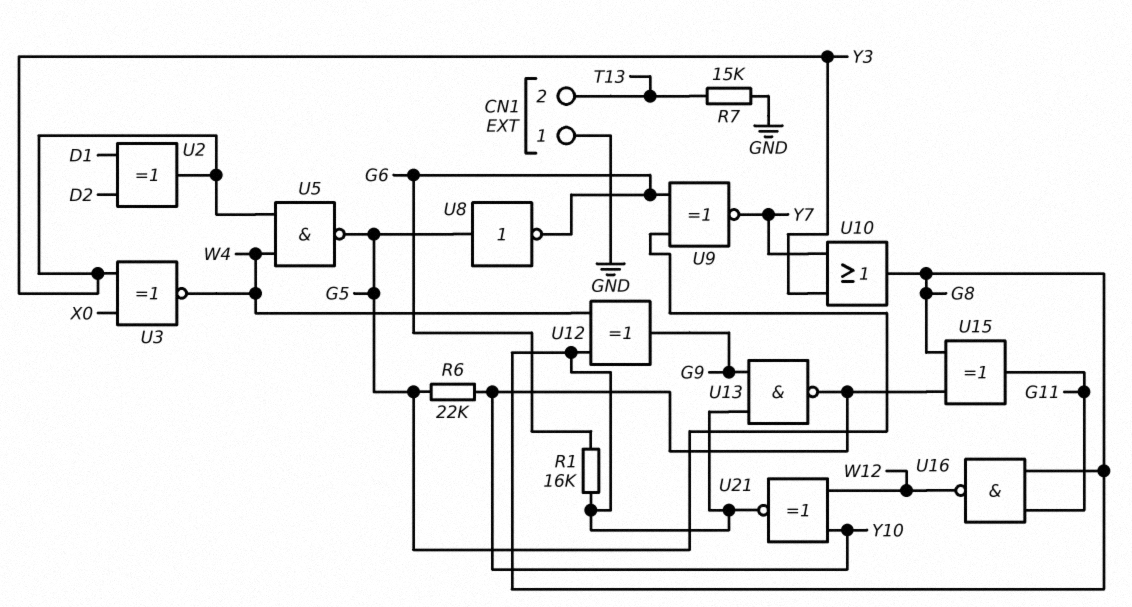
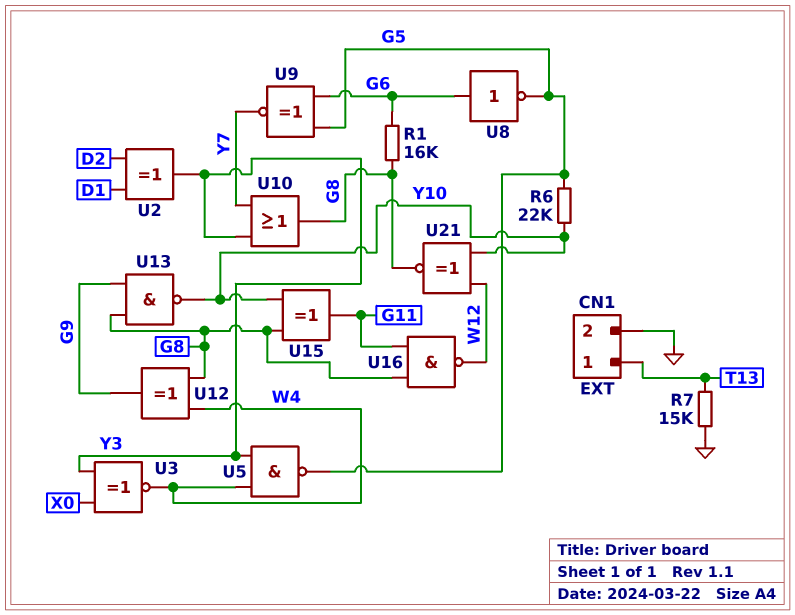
CN1 pin 1: GND -> T13
CN1 pin 2: T13 -> GND
U8: NOT (in G5, out G6) -> NOT (in G6, out G5)

